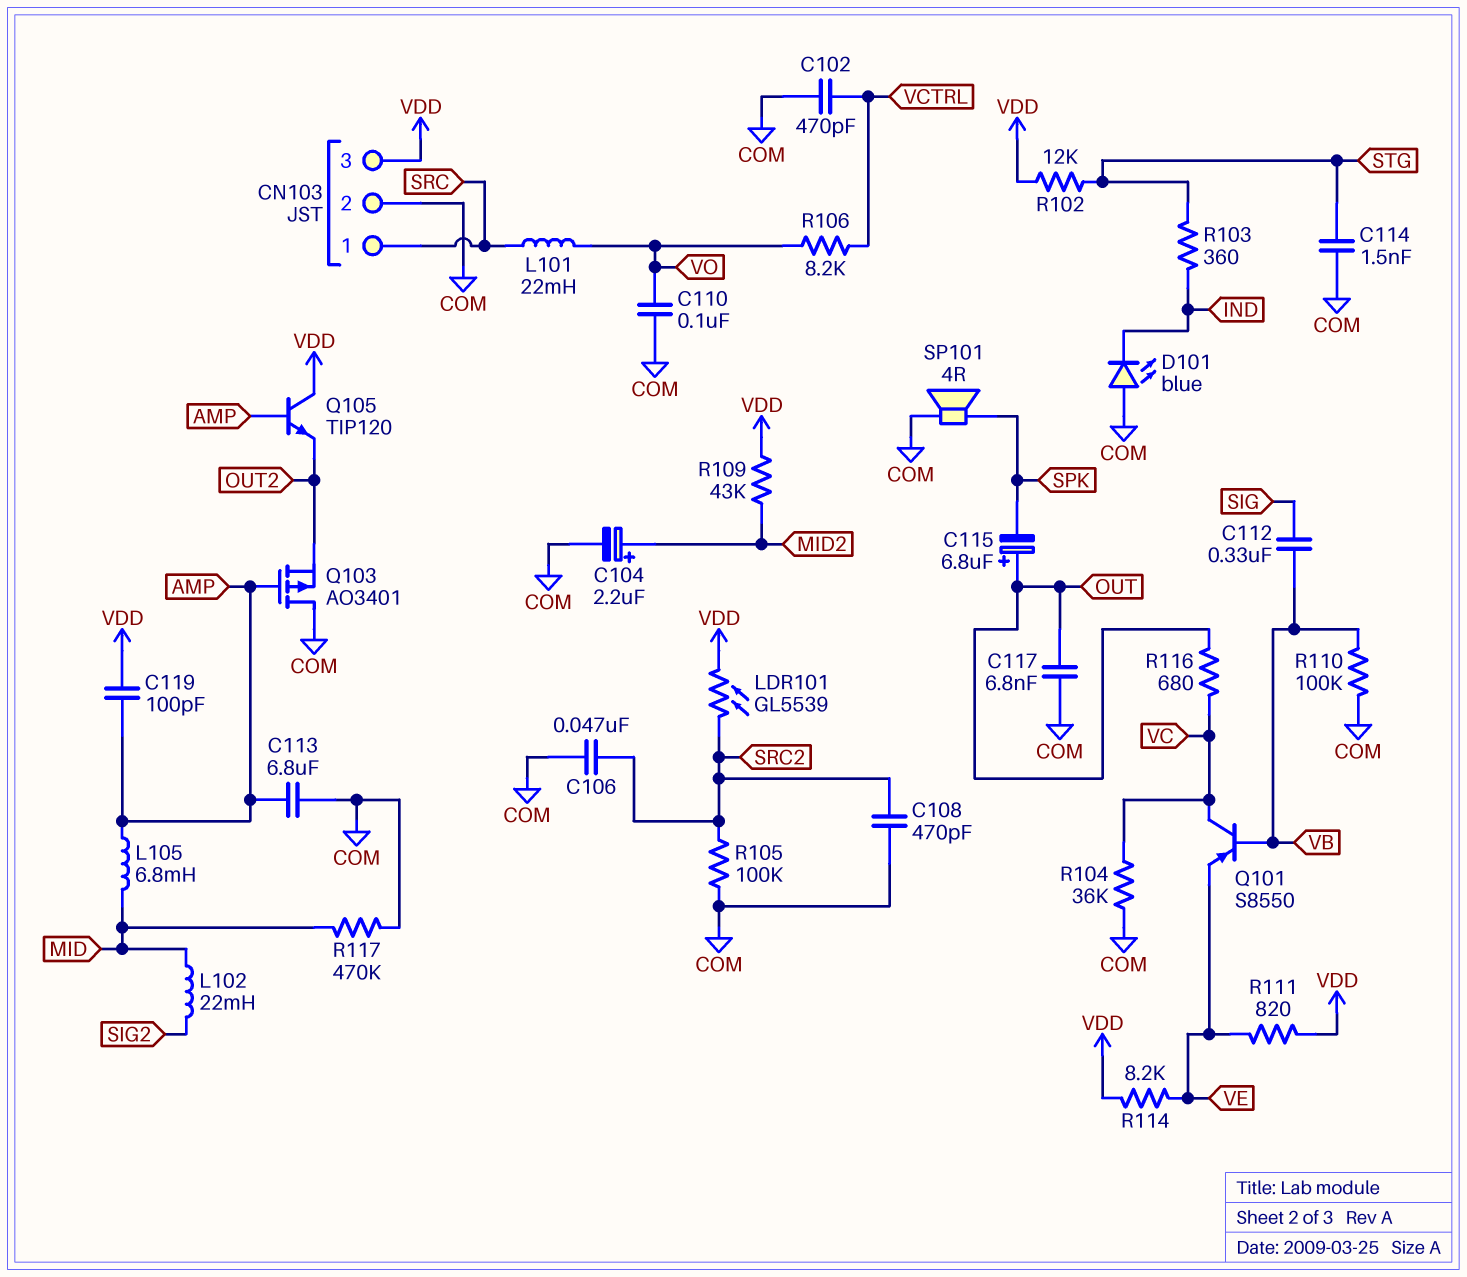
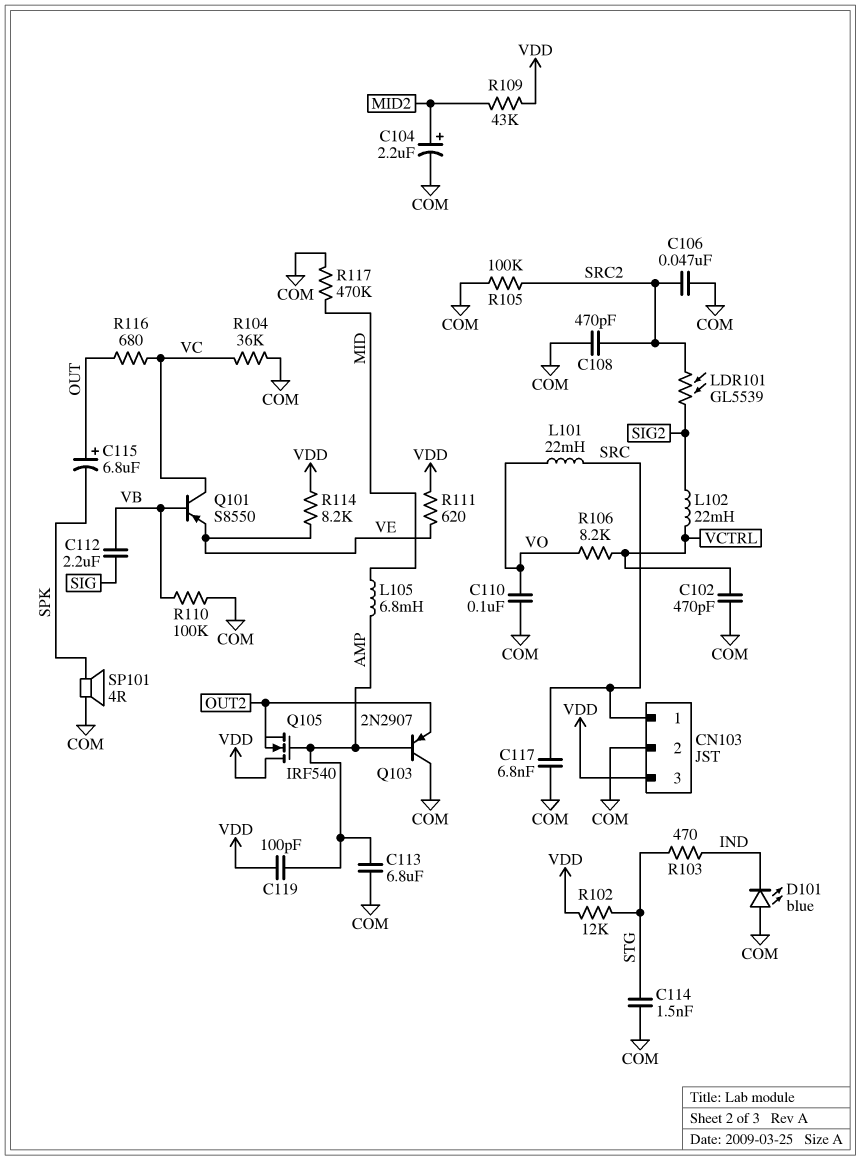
C112: 330nF (SIG, VB) -> 2.2uF (SIG, VB)
C117: 6.8nF (COM, OUT) -> 6.8nF (COM, SRC)
L102: 22mH (MID, SIG2) -> 22mH (SIG2, VCTRL)
LDR101: GL5539 (SRC2, VDD) -> GL5539 (SIG2, SRC2)
Q103: PMOS AO3401 (G AMP, D COM, S OUT2) -> PNP 2N2907 (B AMP, C COM, E OUT2)
Q105: NPN TIP120 (B AMP, C VDD, E OUT2) -> NMOS IRF540 (G AMP, D VDD, S OUT2)
R103: 360 (IND, STG) -> 470 (IND, STG)
R111: 820 (VDD, VE) -> 620 (VDD, VE)

